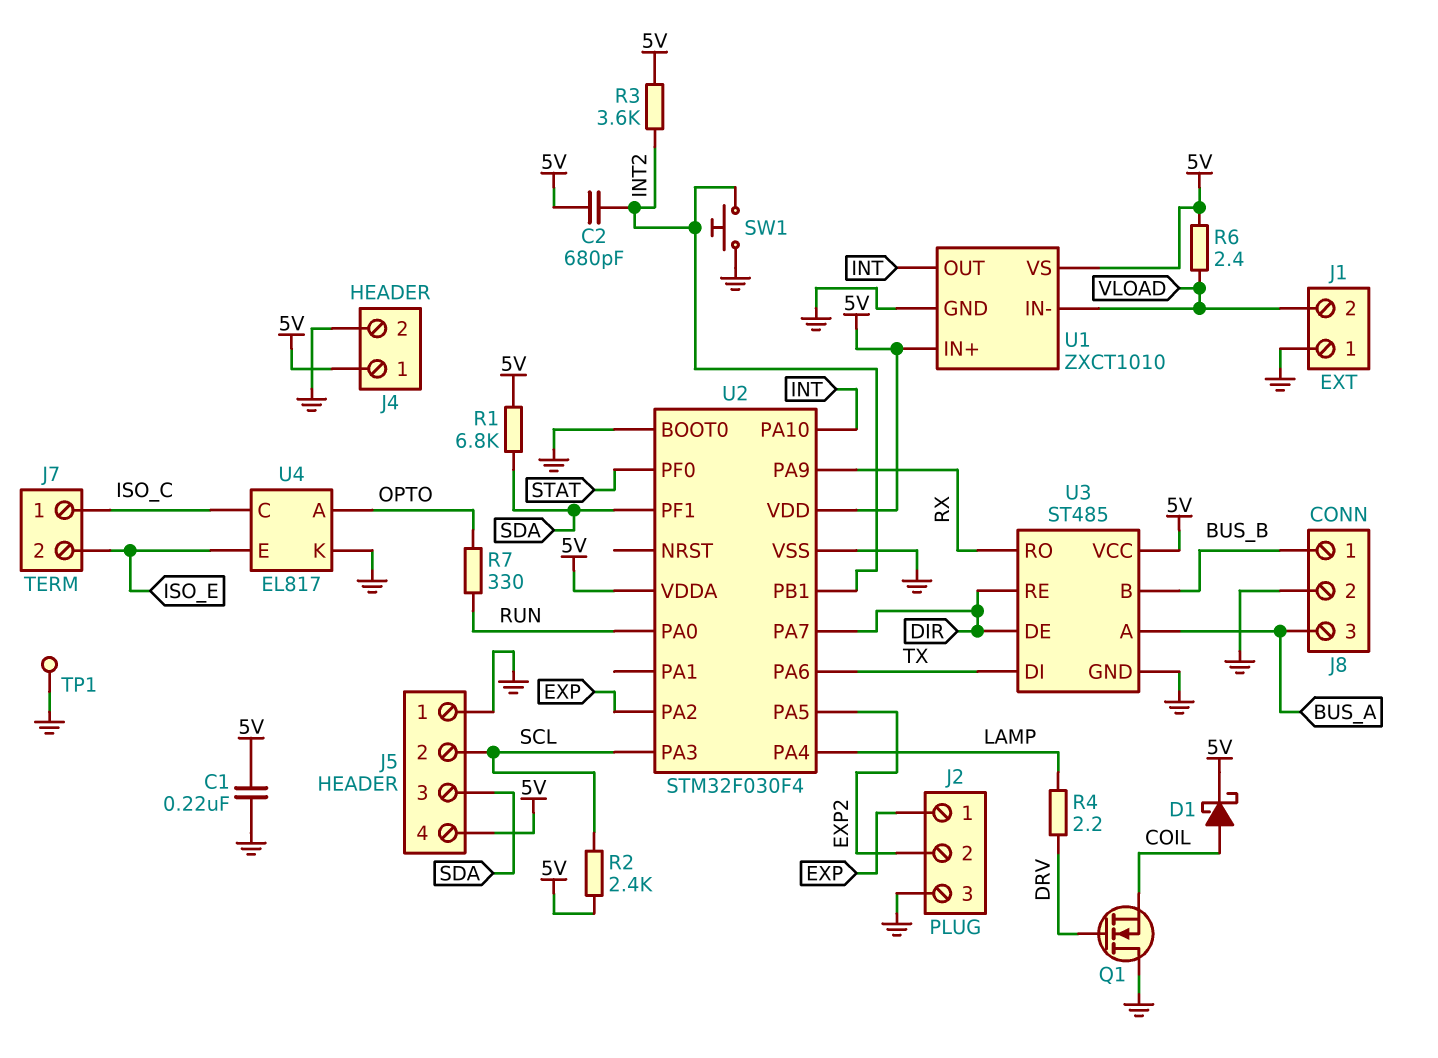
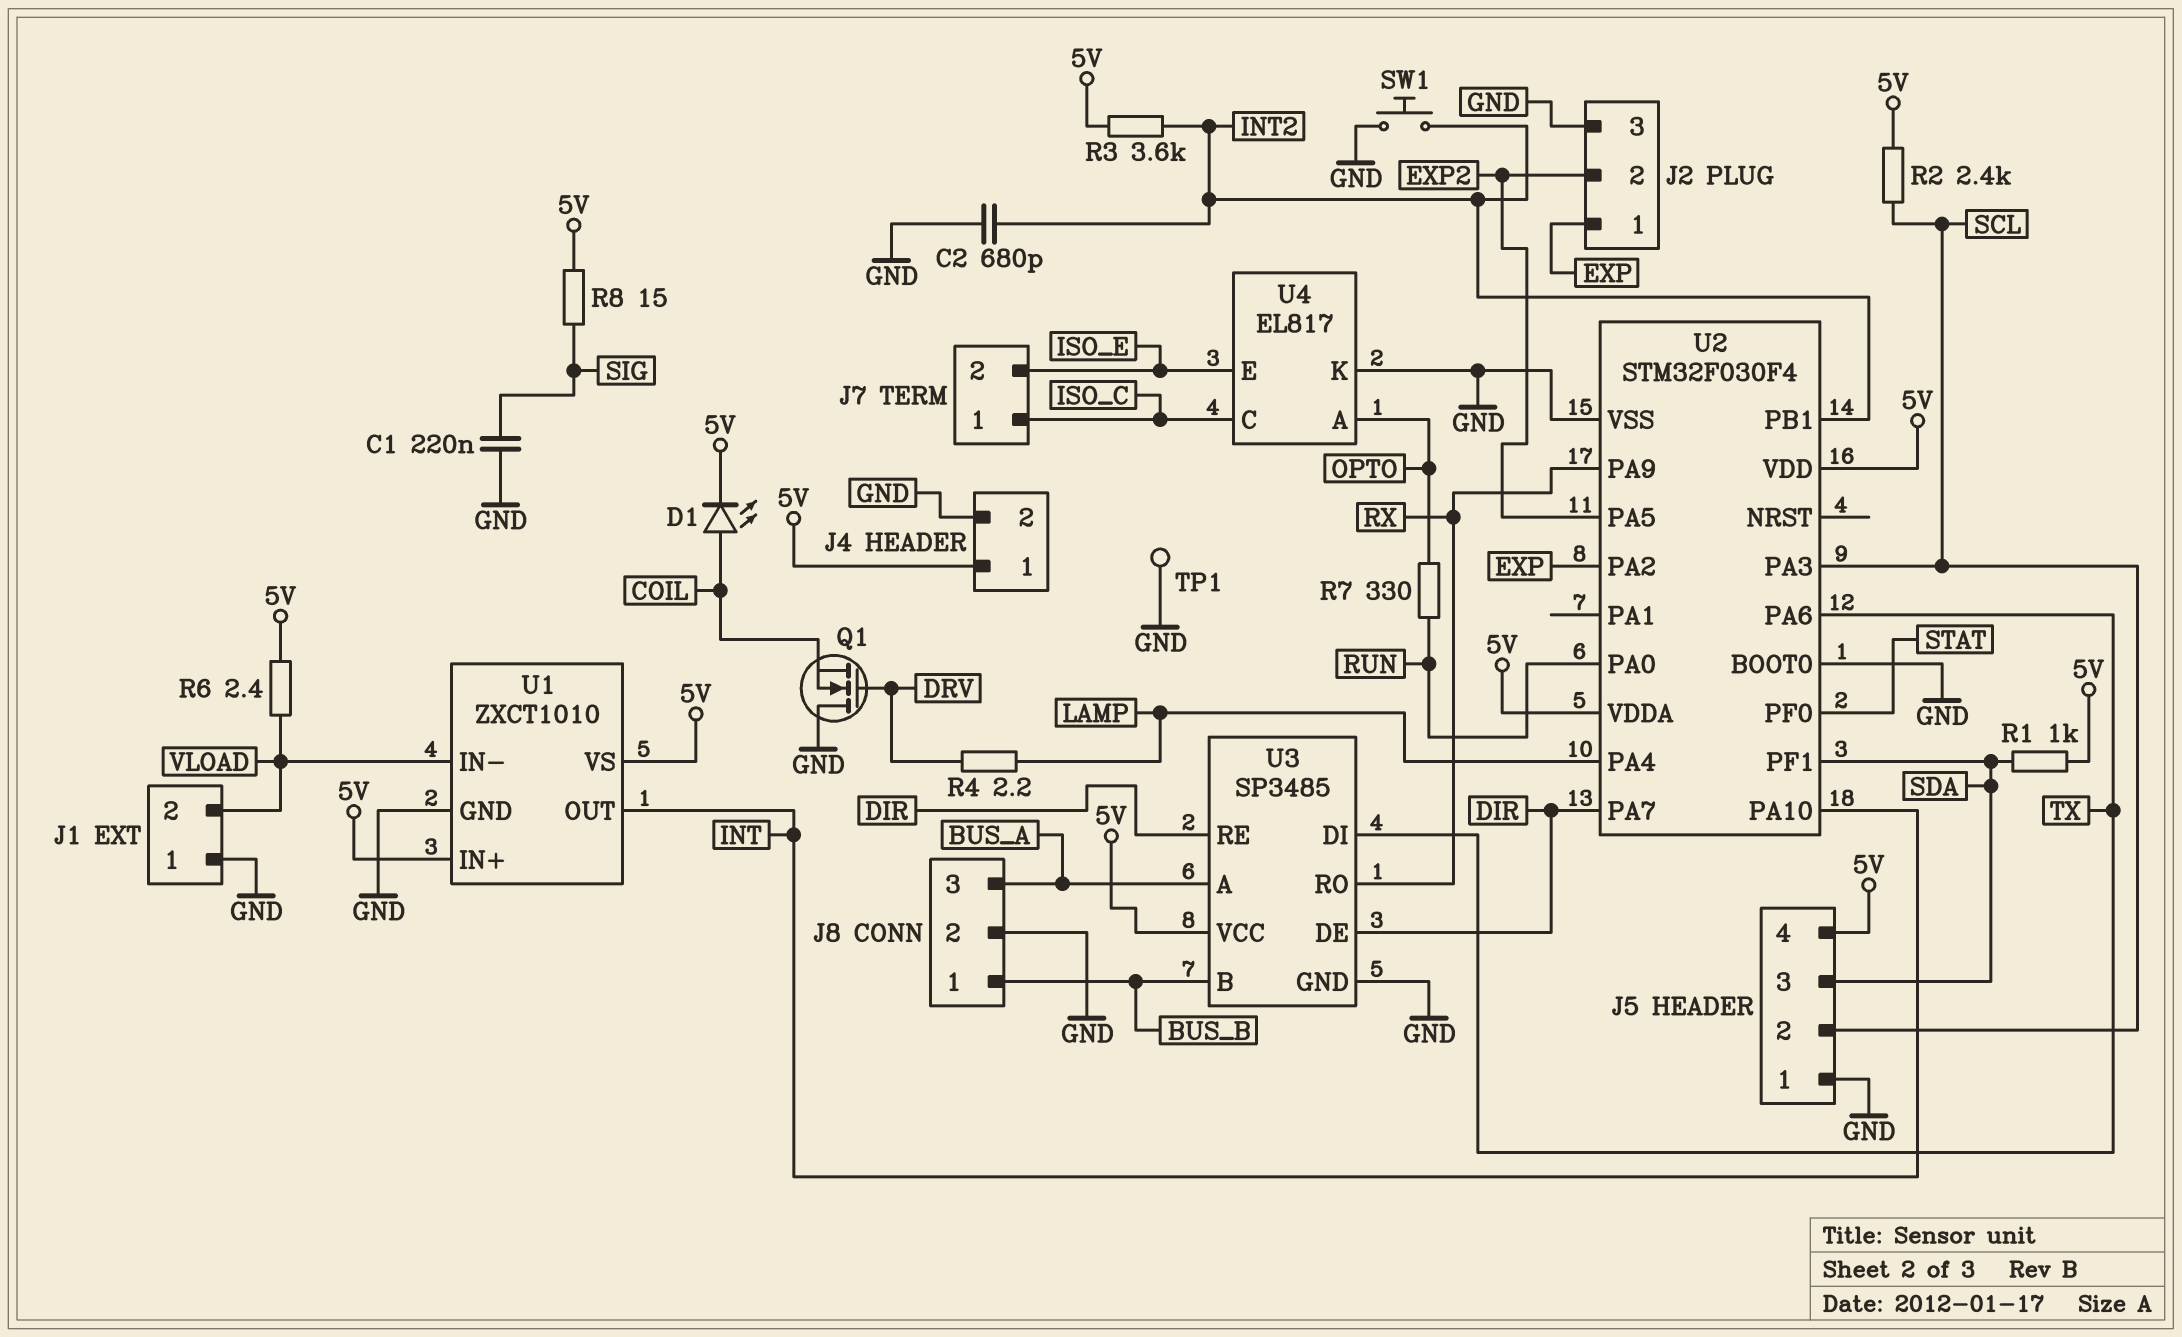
C1: 220nF (5V, GND) -> 220nF (GND, SIG)
C2: 680pF (5V, INT2) -> 680pF (GND, INT2)
D1: schottky (A COIL, K 5V) -> LED (A COIL, K 5V)
R1: 6.8k (5V, SDA) -> 1k (5V, SDA)
R8: none -> 15 (5V, SIG)
U3: ST485 -> SP3485

